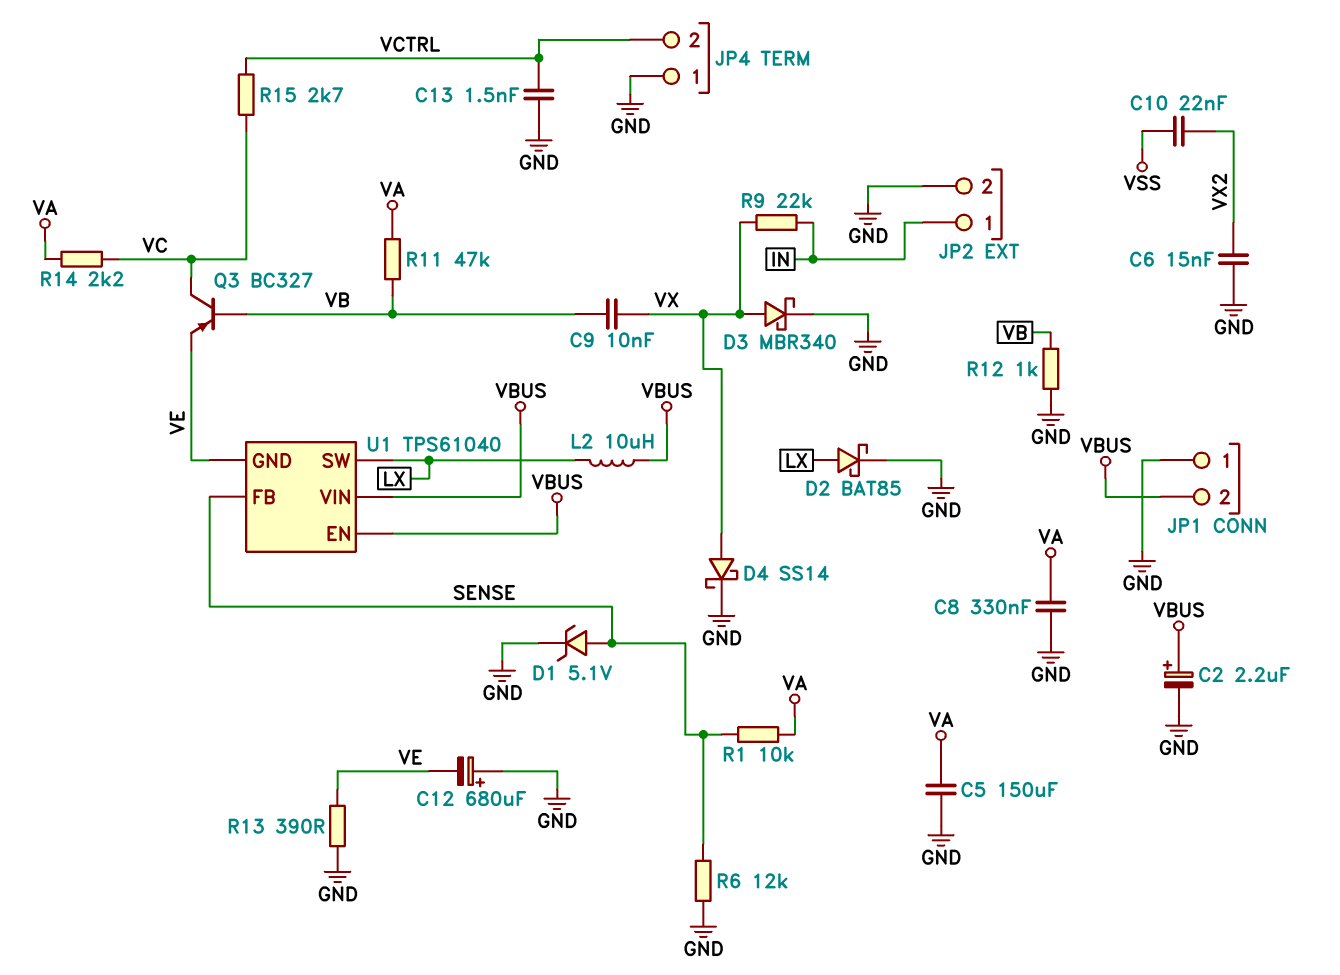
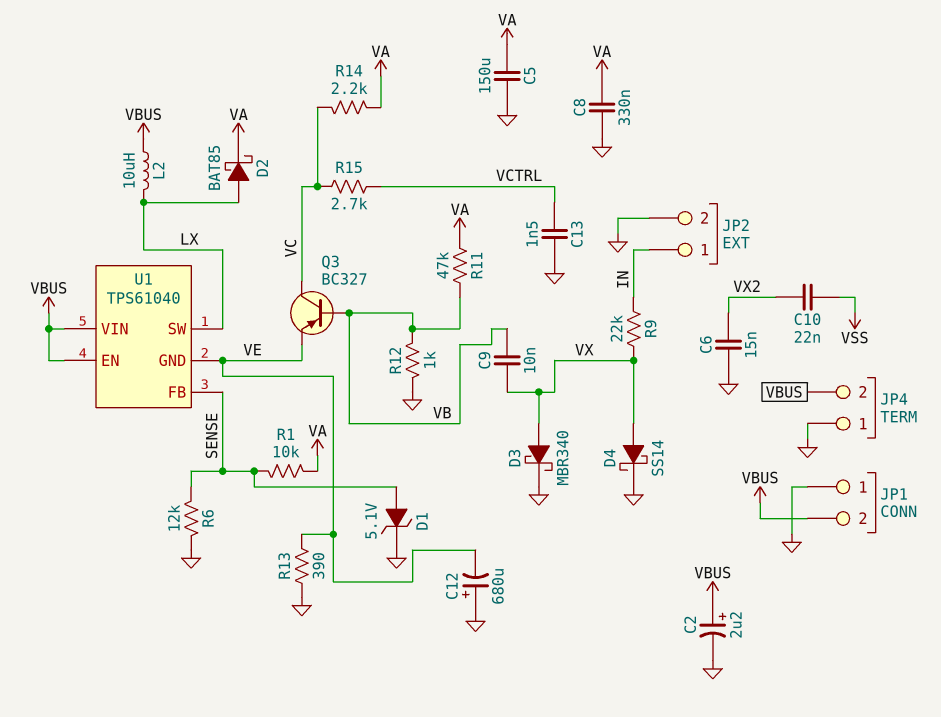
D2: schottky BAT85 (A LX, K GND) -> schottky BAT85 (A LX, K VA)
JP4 pin 2: VCTRL -> VBUS

